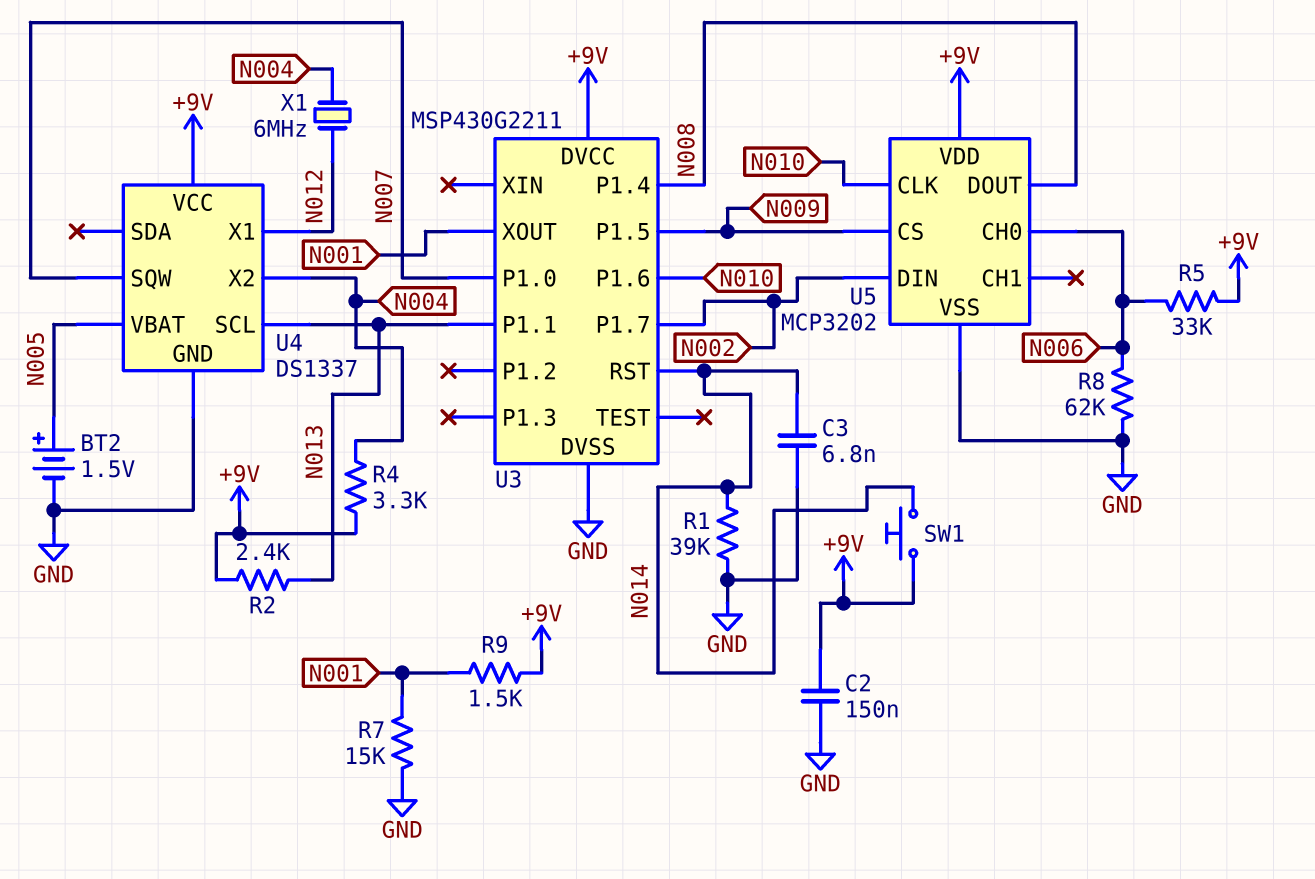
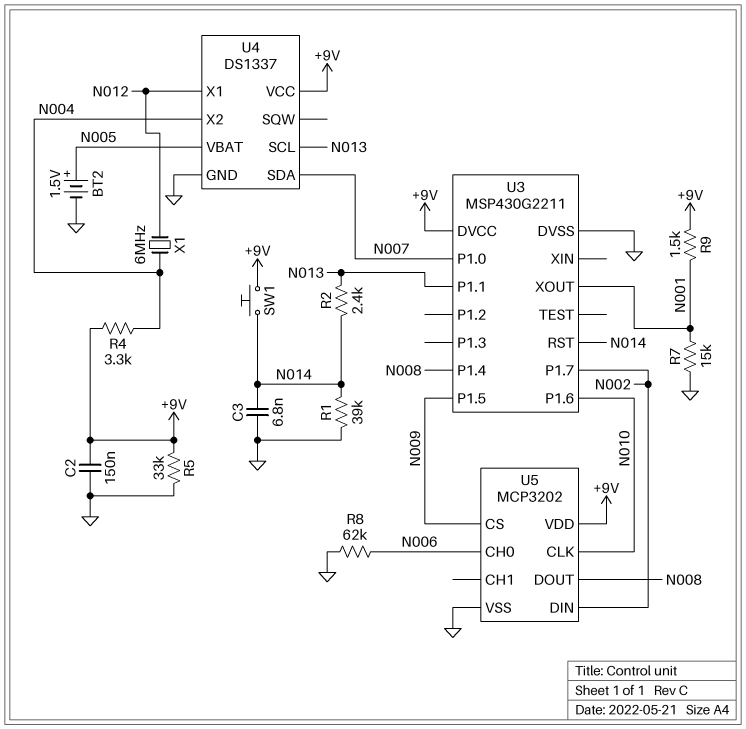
R2: 2.4k (+9V, N013) -> 2.4k (N013, N014)
R5: 33k (+9V, N006) -> 33k (+9V, GND)
U4 pin SDA: none -> N007
U4 pin SQW: N007 -> none

